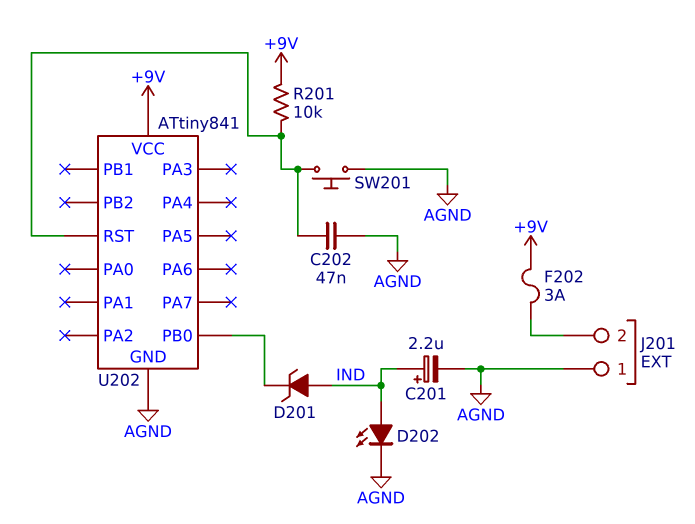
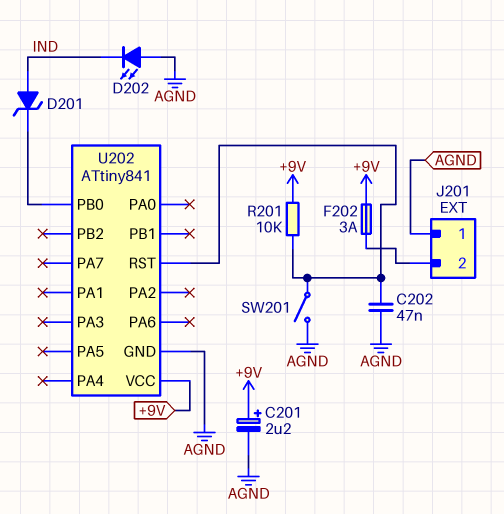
C201: 2.2uF (plus IND, minus AGND) -> 2.2uF (plus +9V, minus AGND)
D202: LED (A IND, K AGND) -> LED (A AGND, K IND)
SW201: button (AGND, U202/RST) -> switch (AGND, U202/RST)

